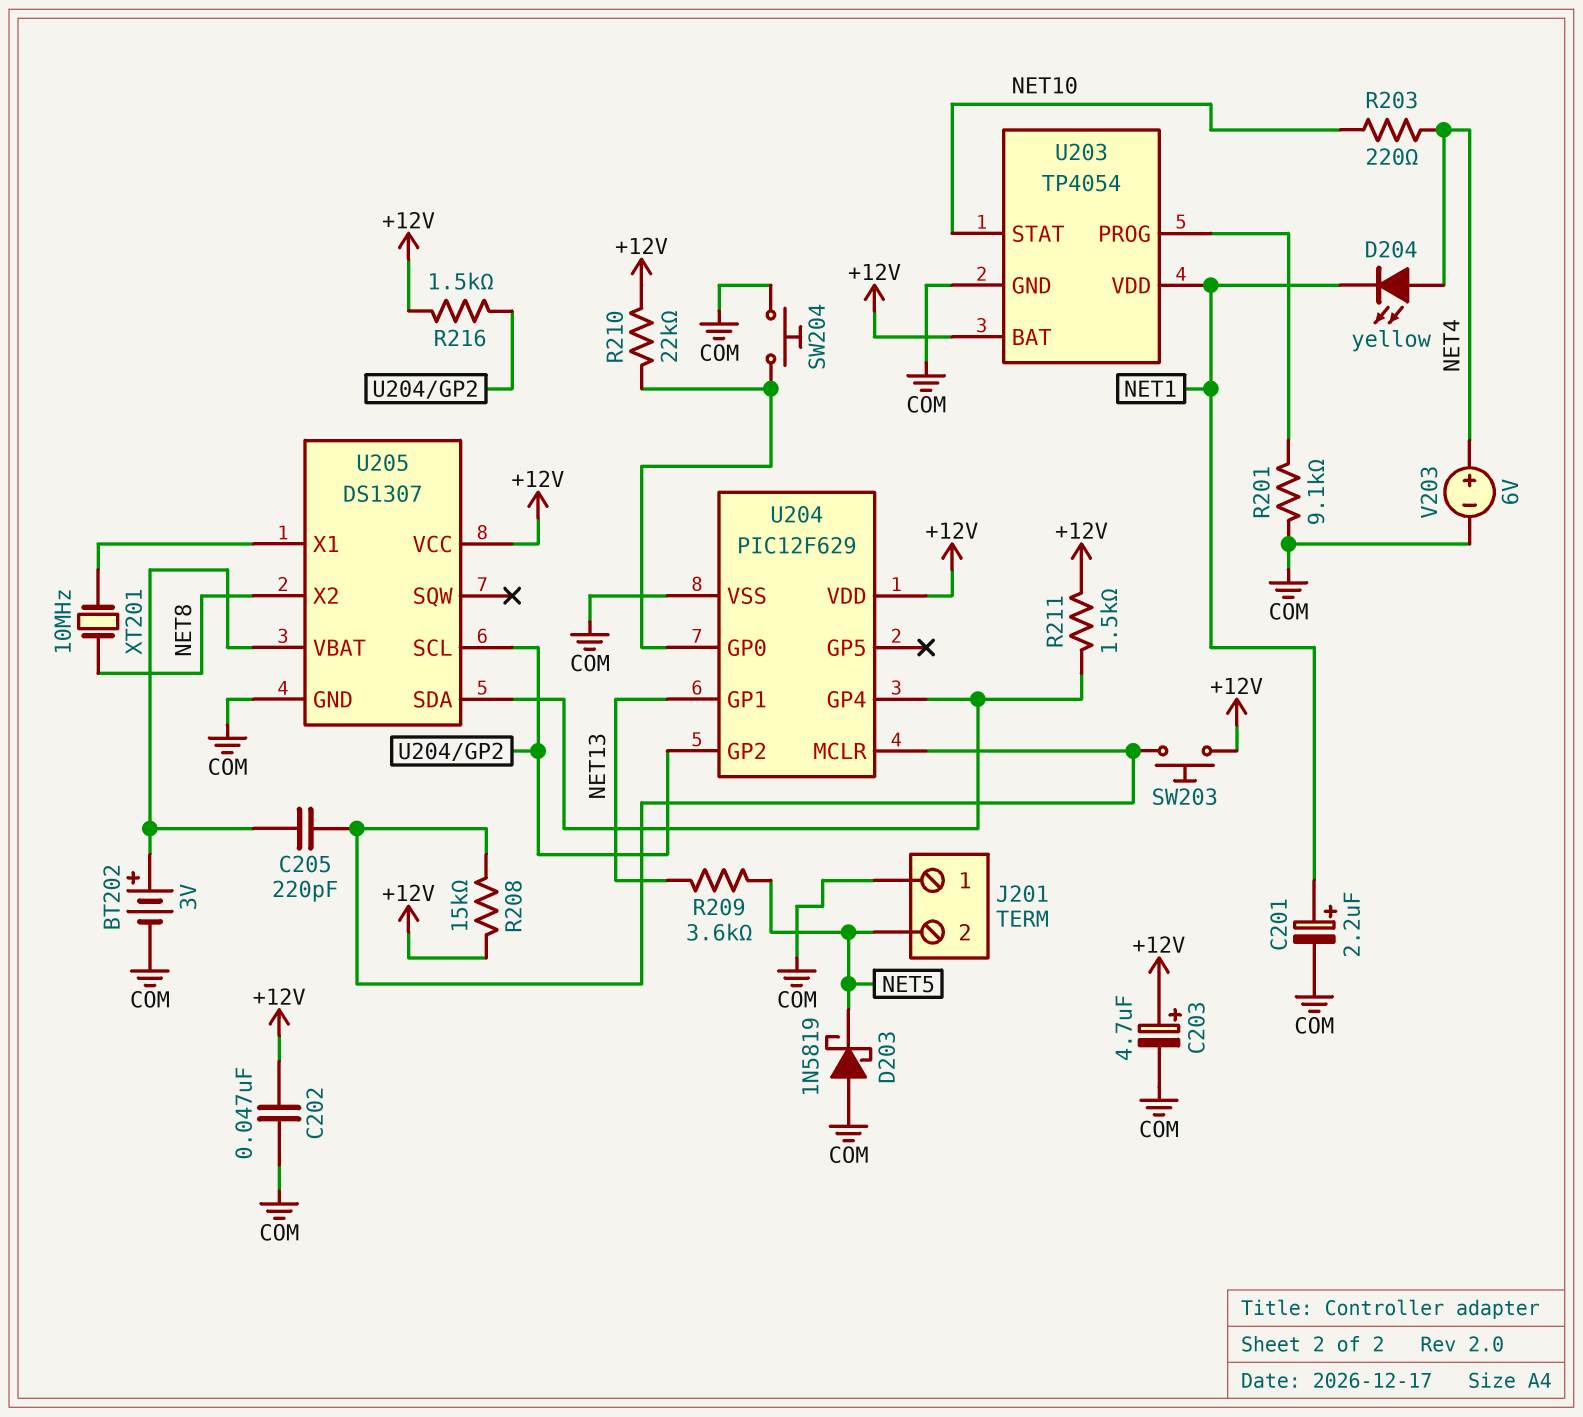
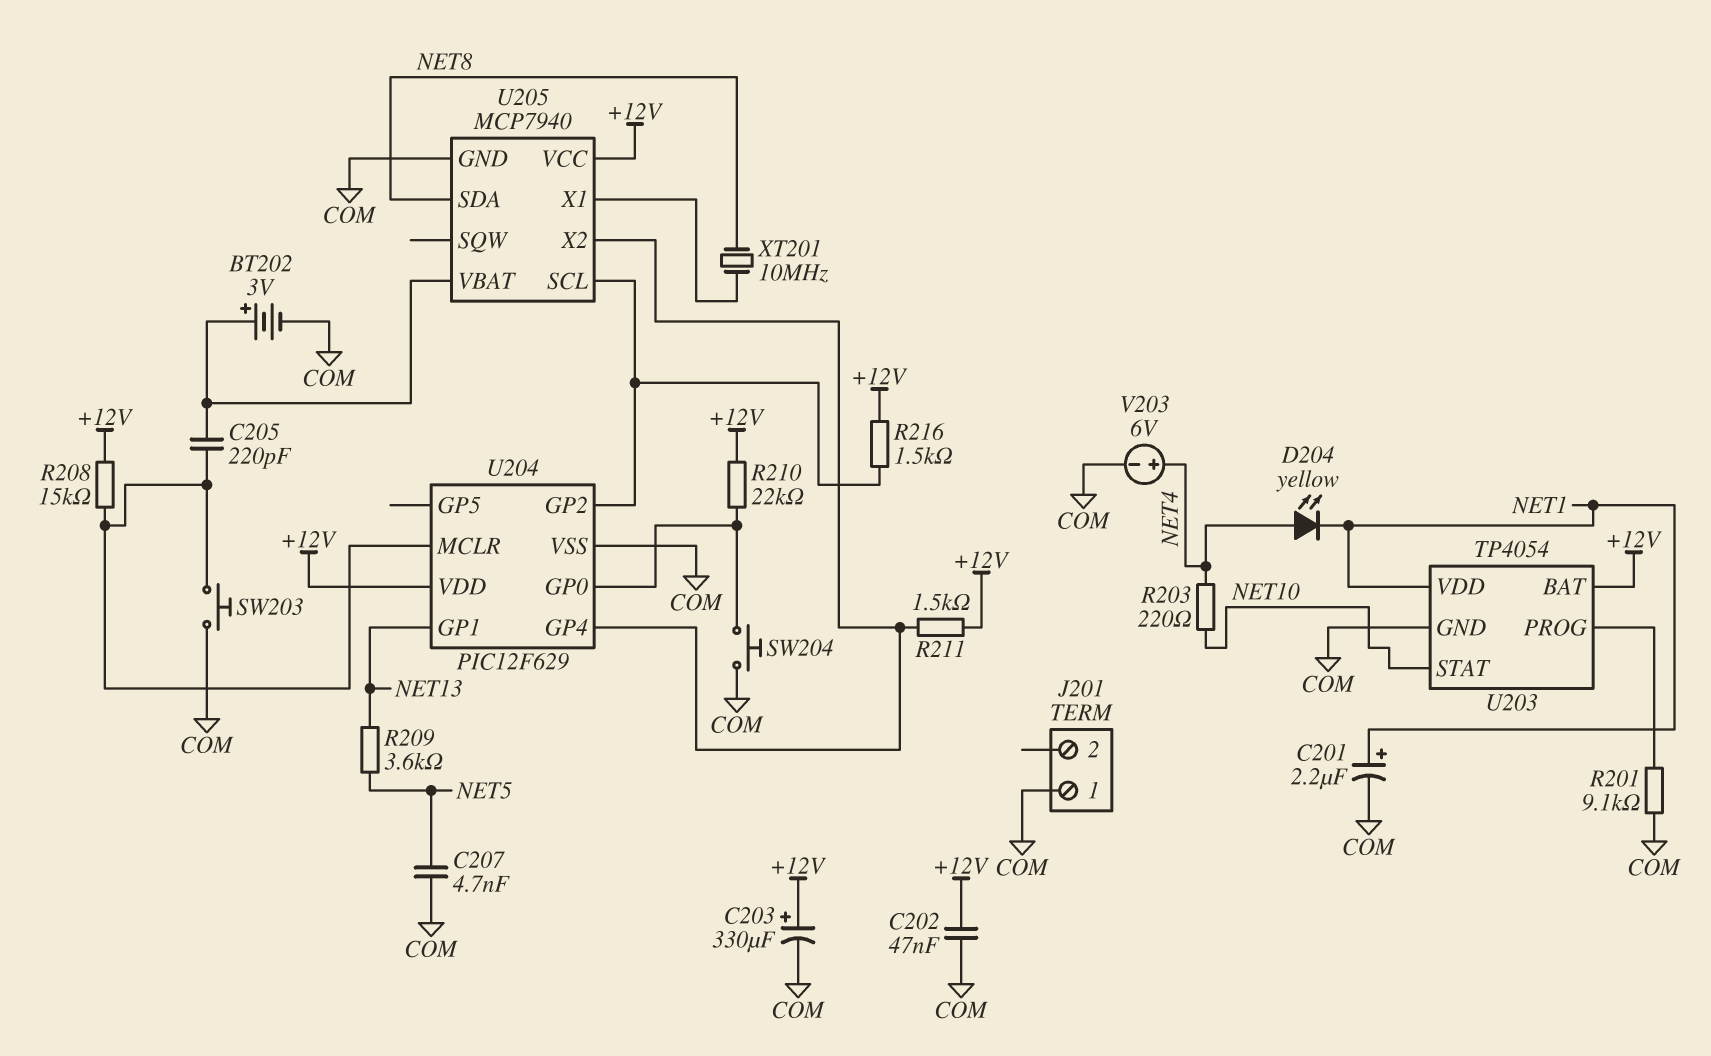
C203: 4.7uF (plus +12V, minus COM) -> 330uF (plus +12V, minus COM)
C207: none -> 4.7nF (COM, NET5)
D203: schottky 1N5819 (A COM, K NET5) -> none
J201 pin 2: NET5 -> none
SW203: button (+12V, U204/MCLR) -> button (COM, U204/MCLR)
U205: DS1307 -> MCP7940
U205 pin SDA: U204/GP4 -> NET8
U205 pin X2: NET8 -> U204/GP4

